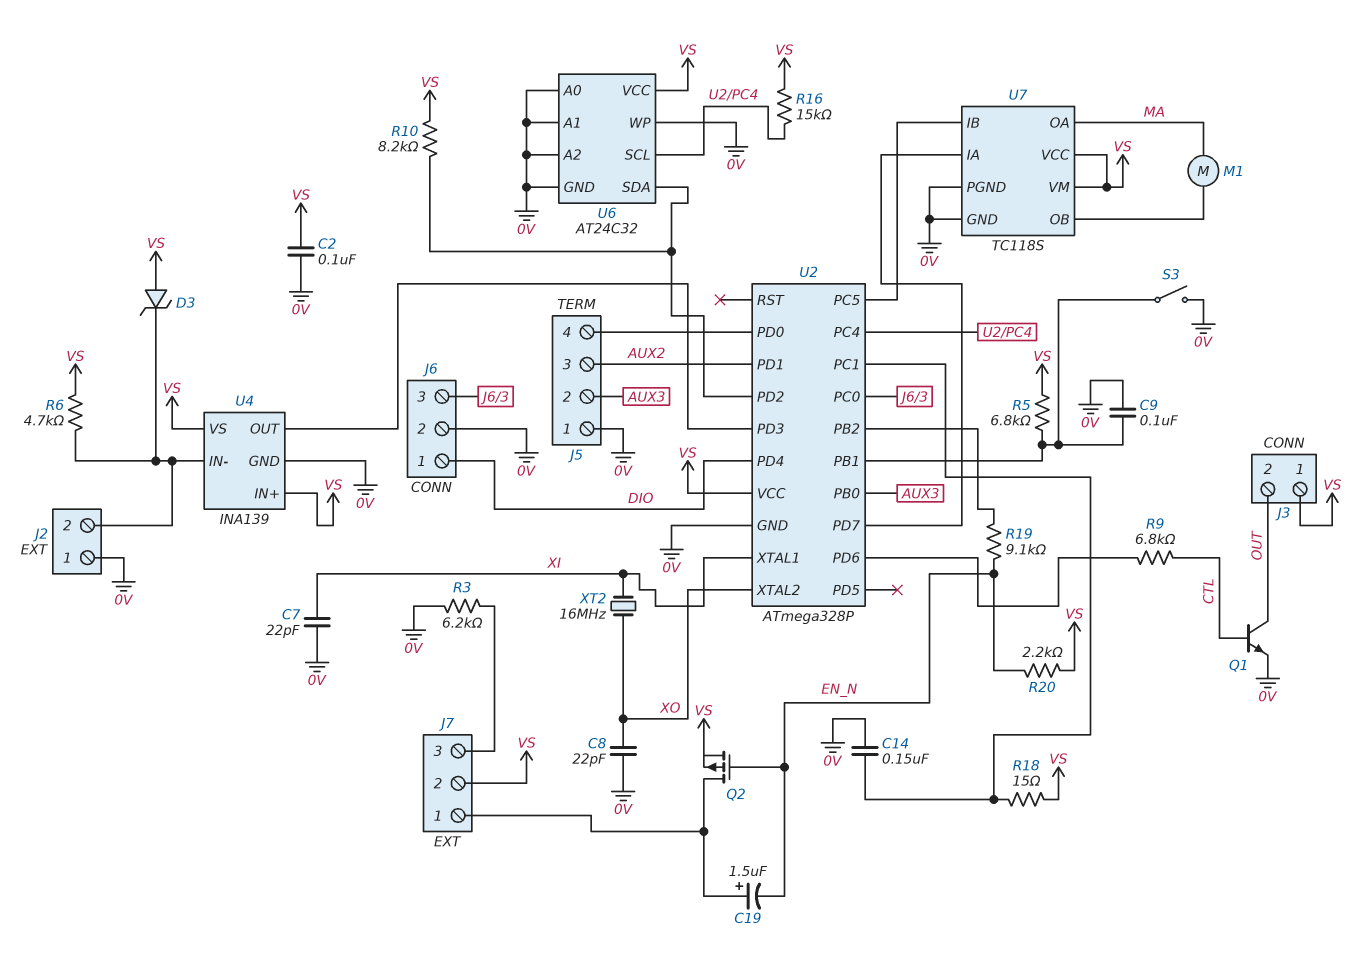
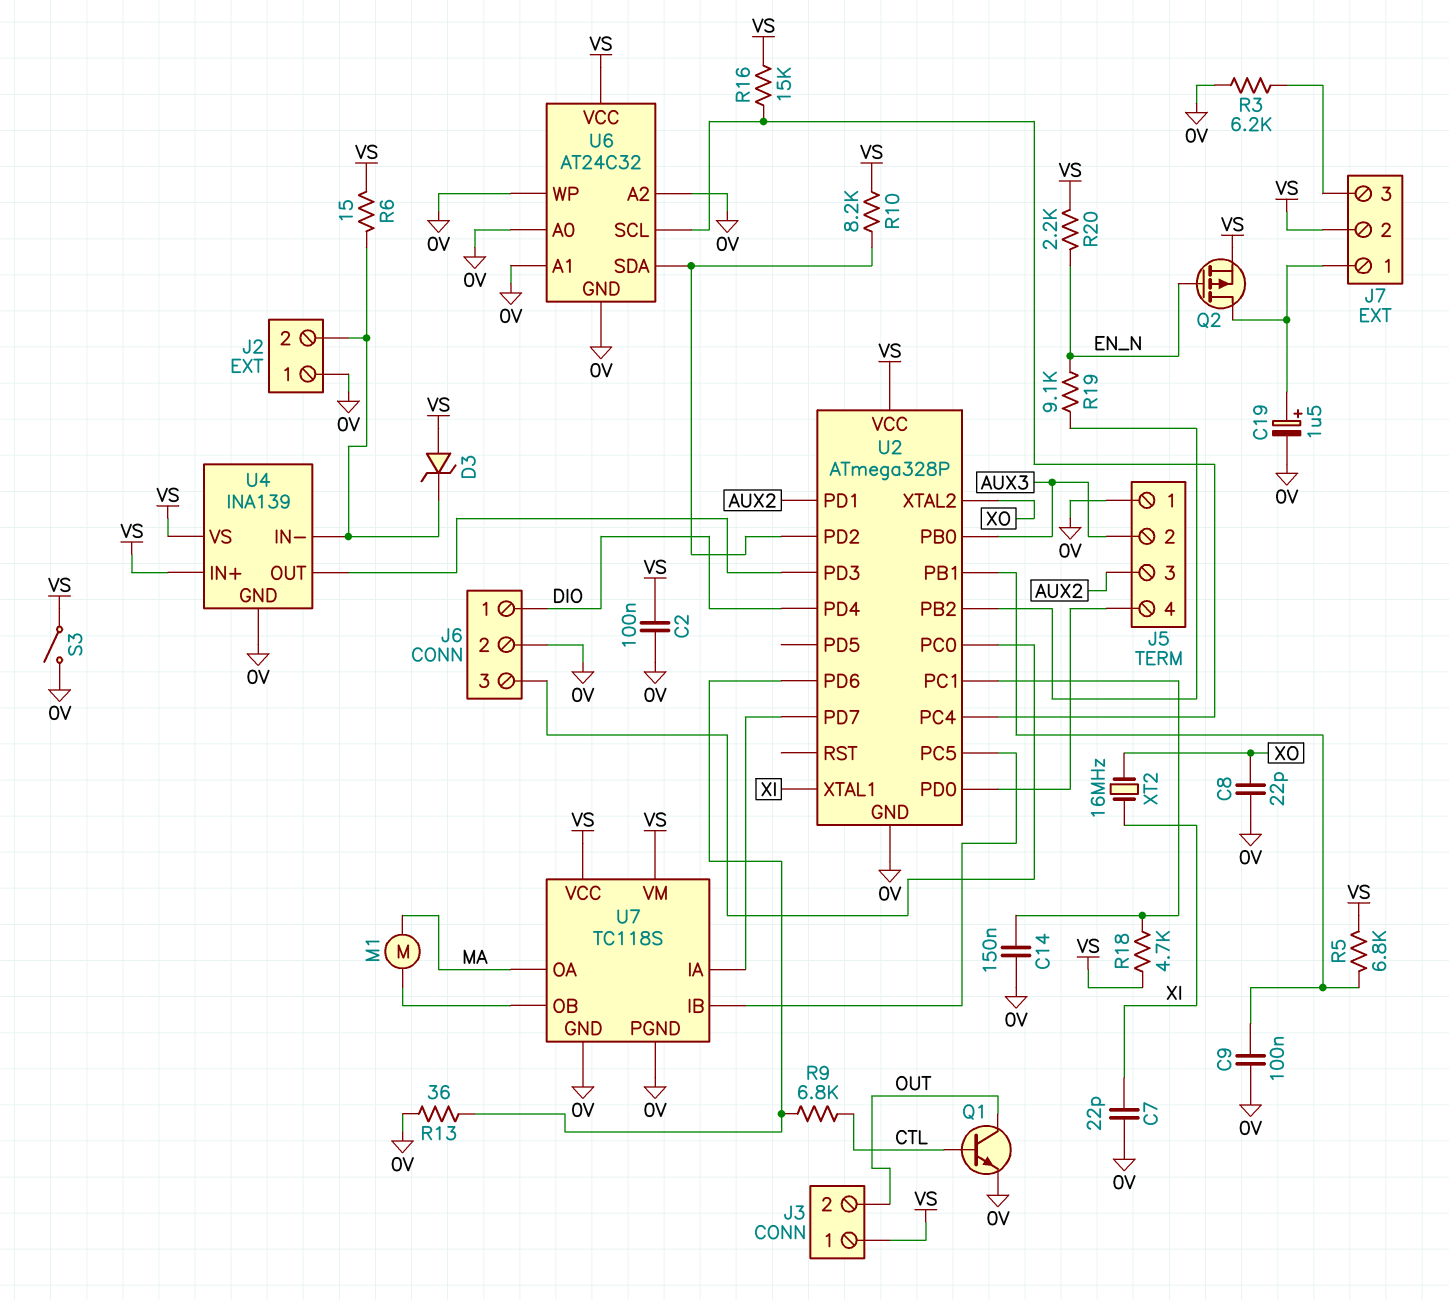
C19: 1.5uF (plus J7/1, minus EN_N) -> 1.5uF (plus J7/1, minus 0V)
R6: 4.7k (J2/2, VS) -> 15 (J2/2, VS)
R13: none -> 36 (0V, U2/PD6)
R18: 15 (U2/PC1, VS) -> 4.7k (U2/PC1, VS)
S3: switch (0V, U2/PB1) -> switch (0V, VS)

